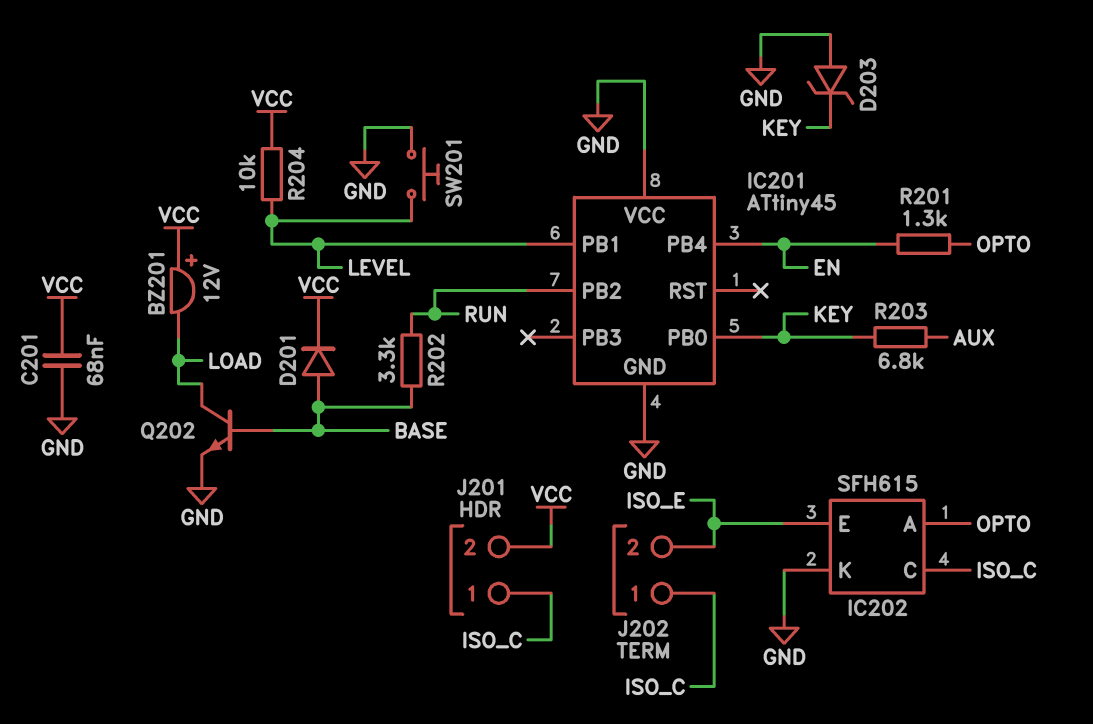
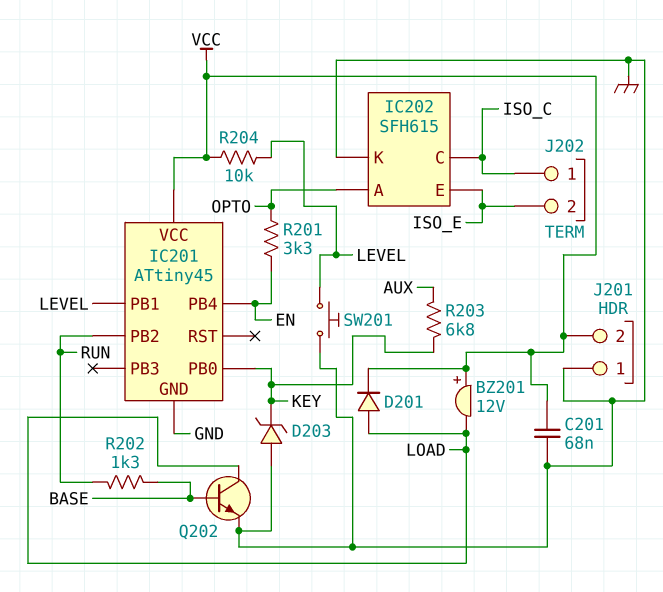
D201: diode (A BASE, K VCC) -> diode (A LOAD, K VCC)
IC201 pin VCC: GND -> VCC
J201 pin 1: ISO_C -> GND
R201: 1.3k (EN, OPTO) -> 3.3k (EN, OPTO)
R202: 3.3k (BASE, RUN) -> 1.3k (BASE, RUN)

